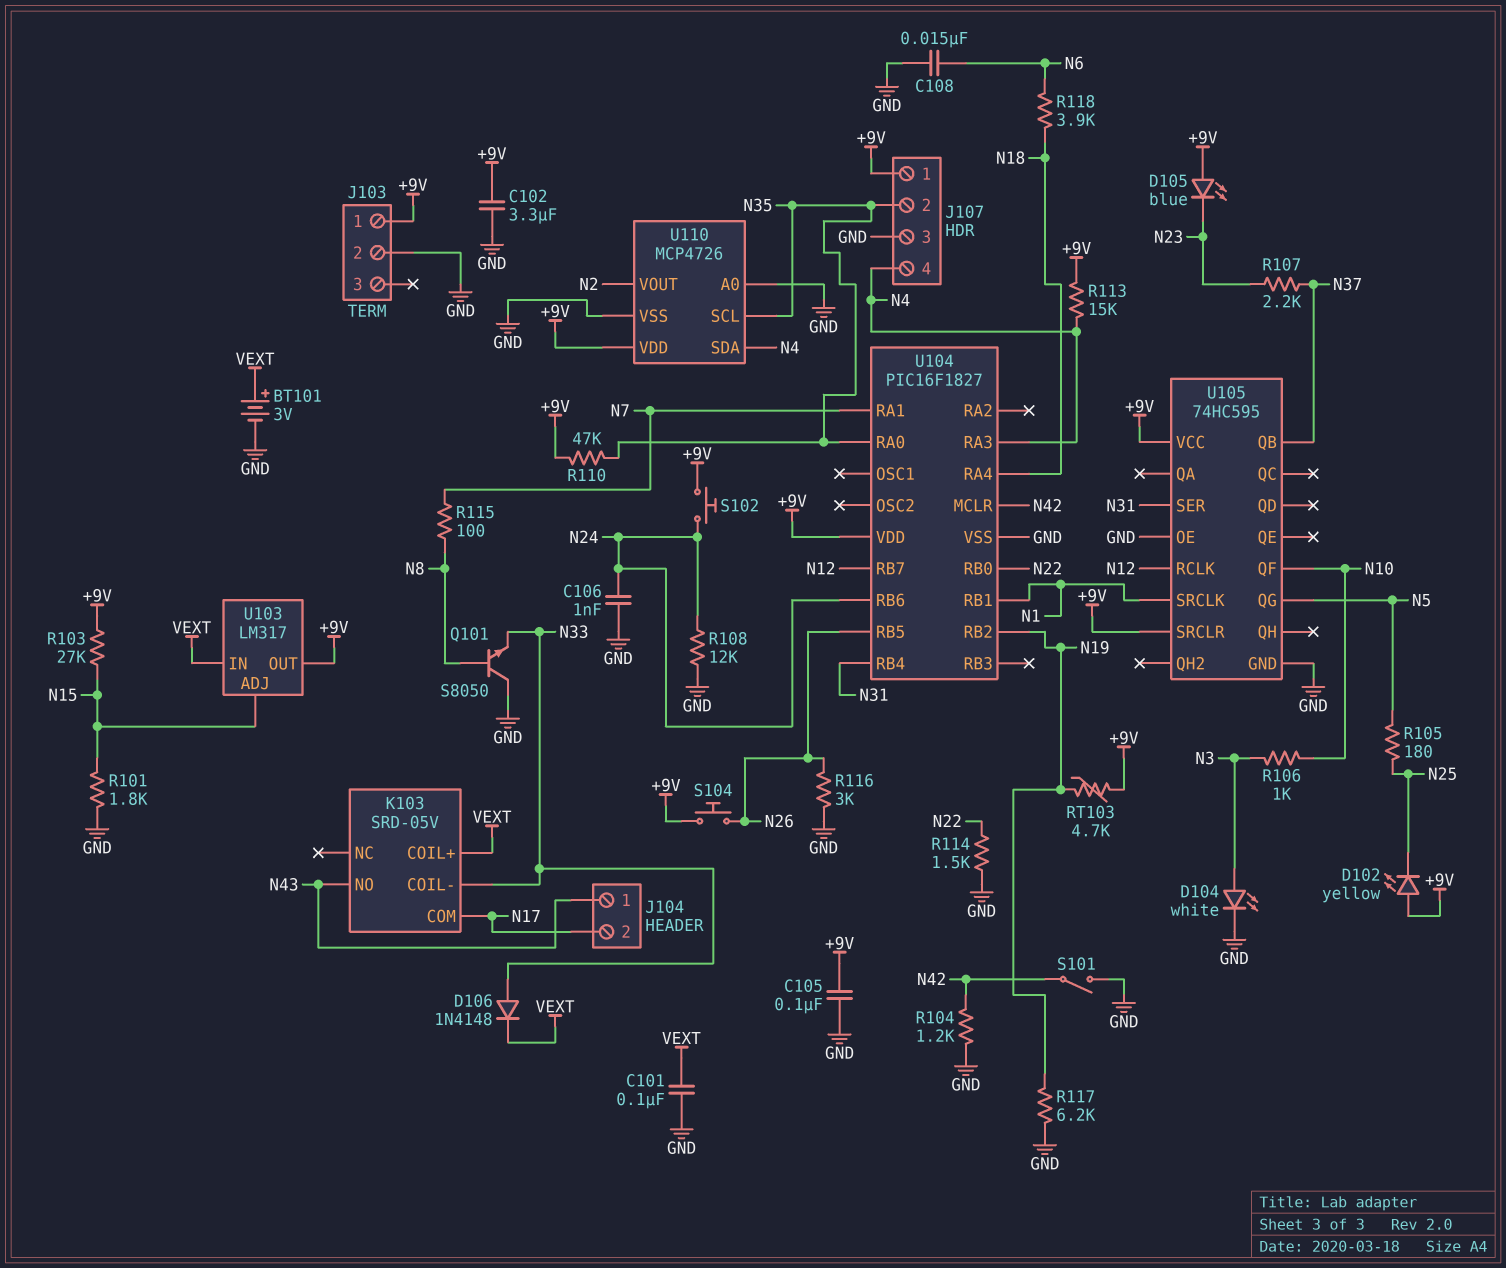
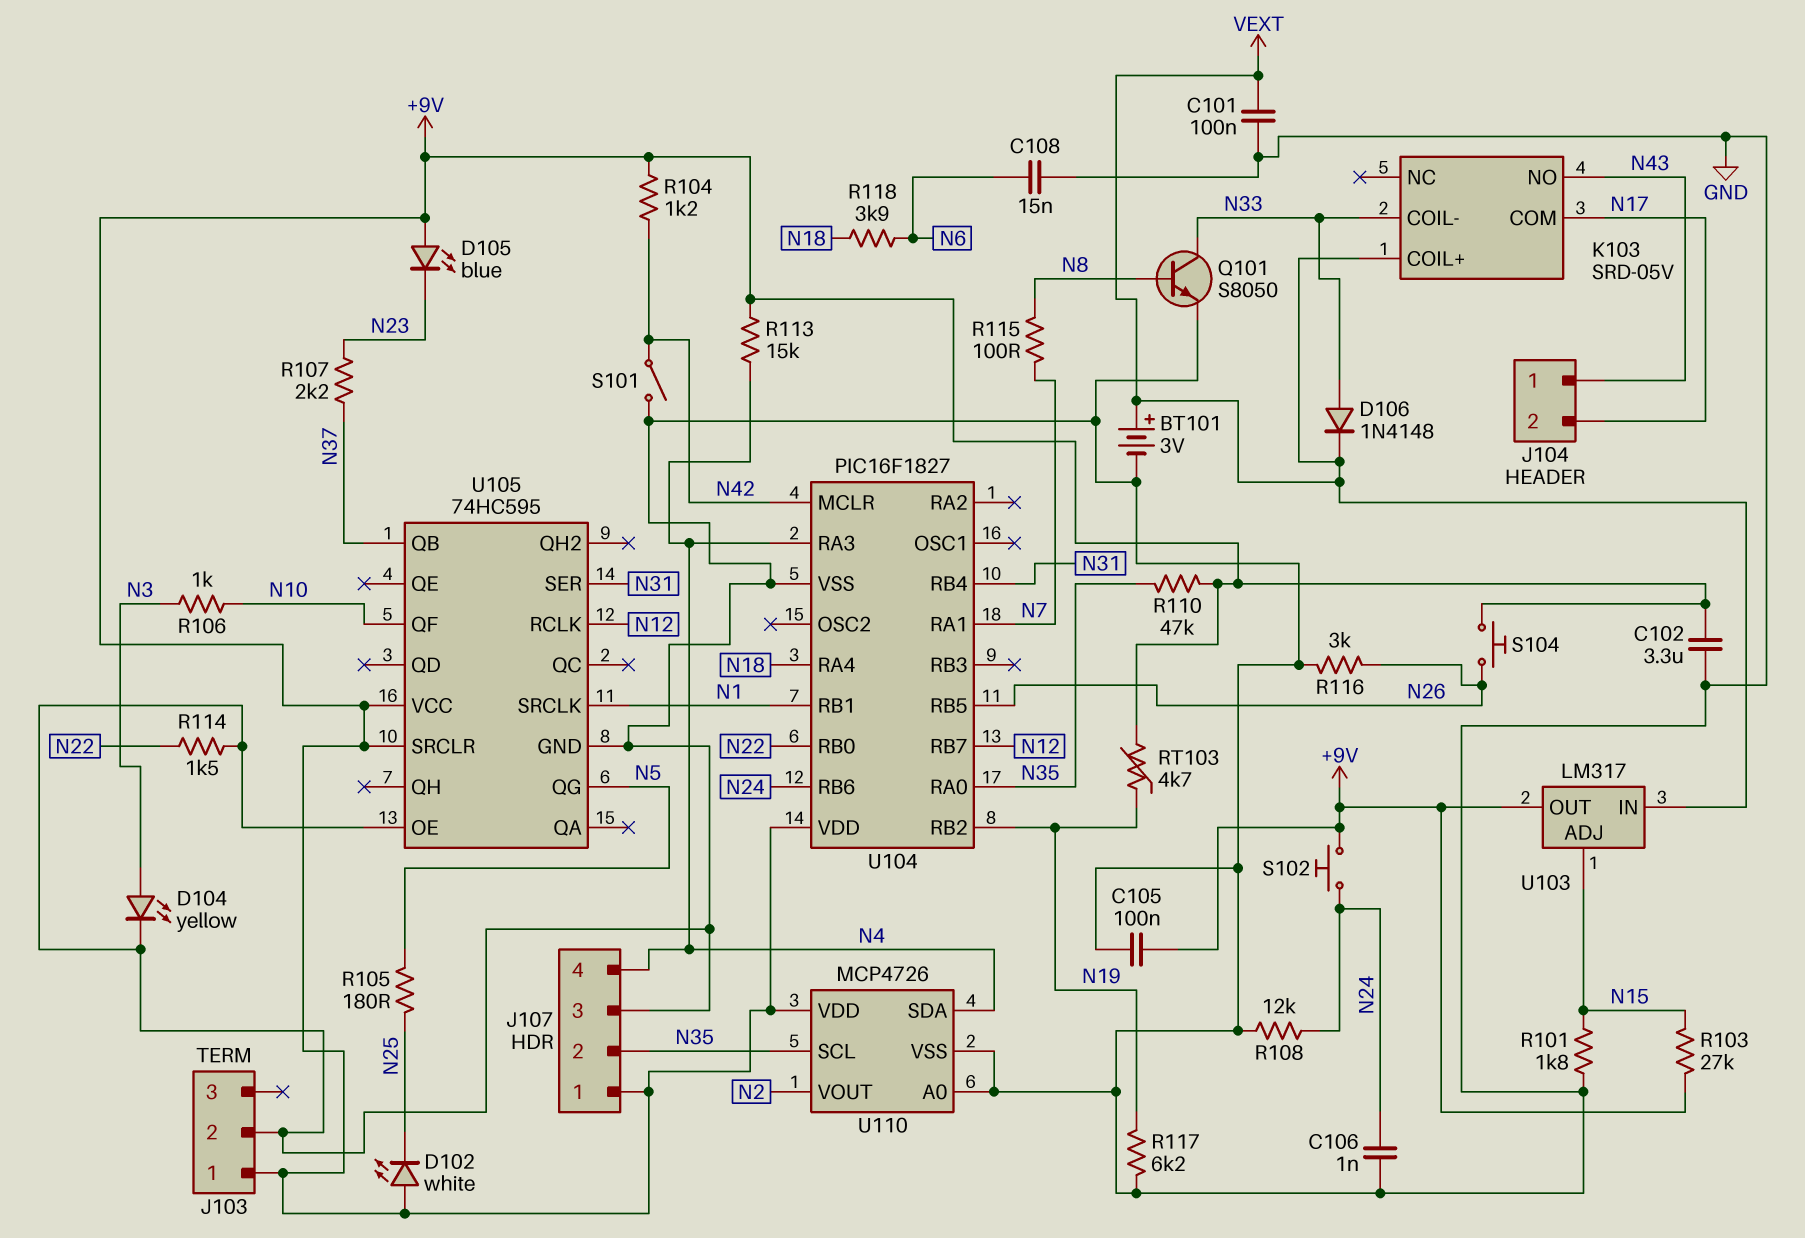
D102: LED yellow (A +9V, K N25) -> LED white (A +9V, K N25)
D104: LED white (A N3, K GND) -> LED yellow (A N3, K GND)
Q101: NPN S8050 (B N8, C GND, E N33) -> NPN S8050 (B N8, C N33, E GND)
R104: 1.2k (GND, N42) -> 1.2k (+9V, N42)

